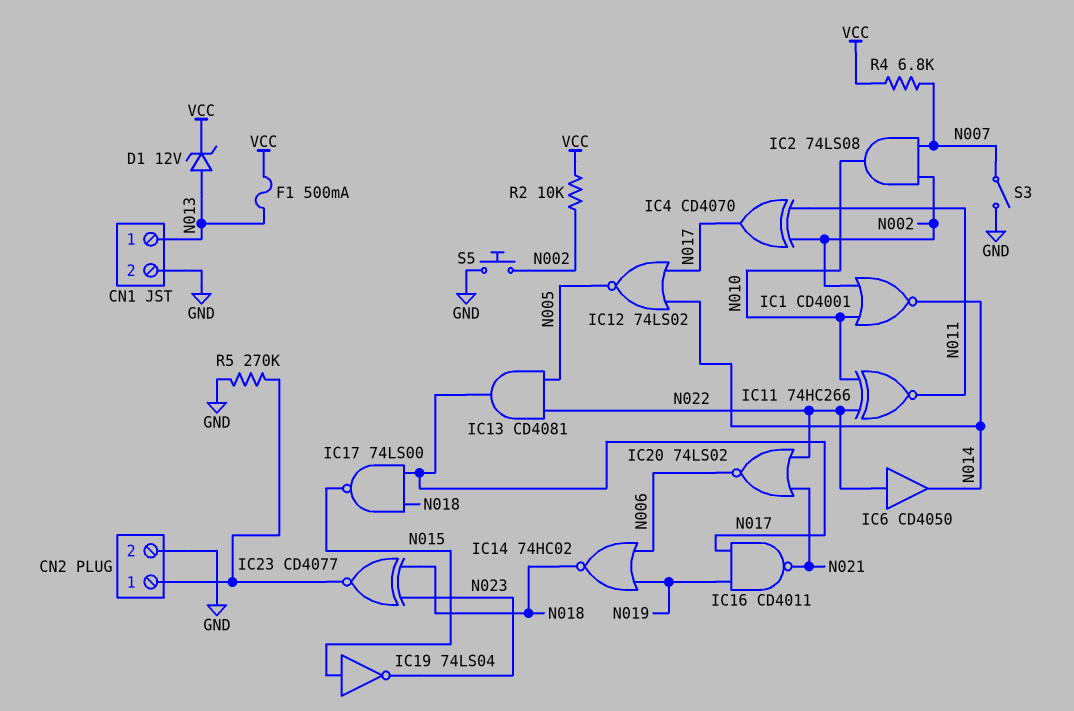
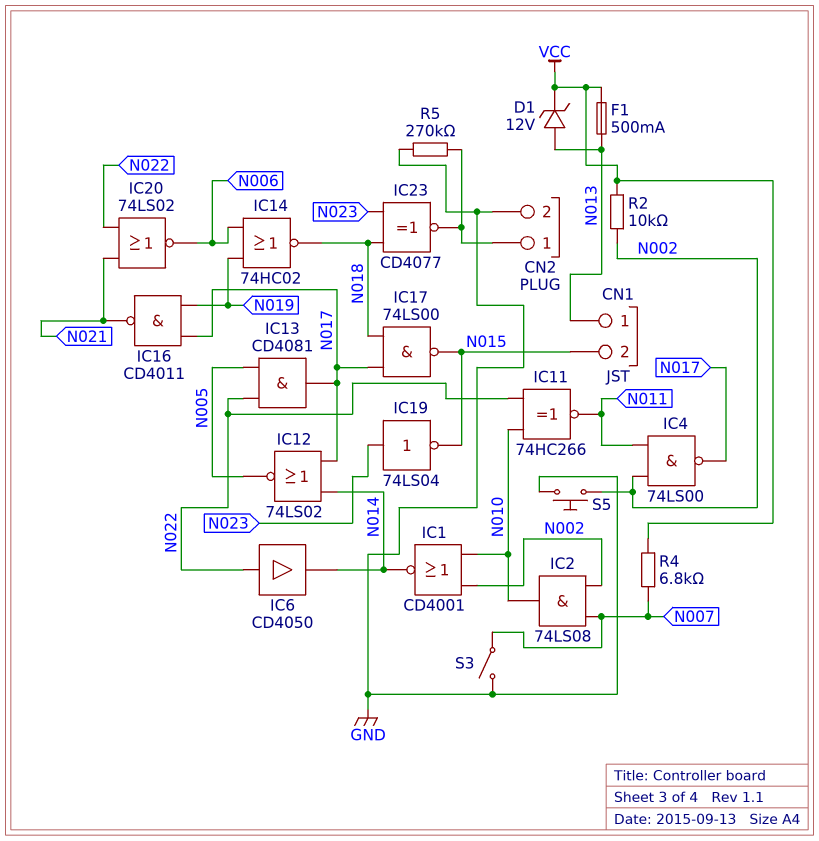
CN1 pin 2: GND -> N015
IC4: XOR CD4070 (in N002, in N011, out N017) -> NAND 74LS00 (in N002, in N011, out N017)
IC19: NOT 74LS04 (in N015, out N023) -> NOT 74LS04 (in N023, out N015)

